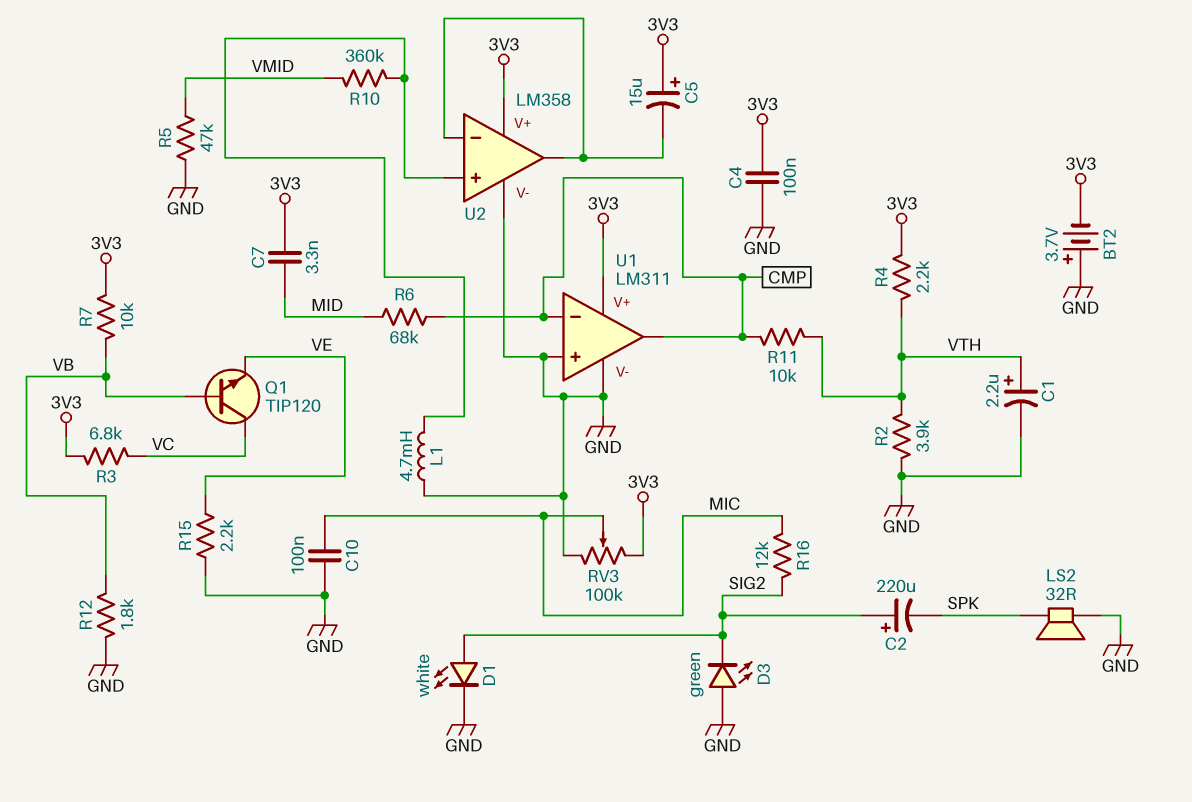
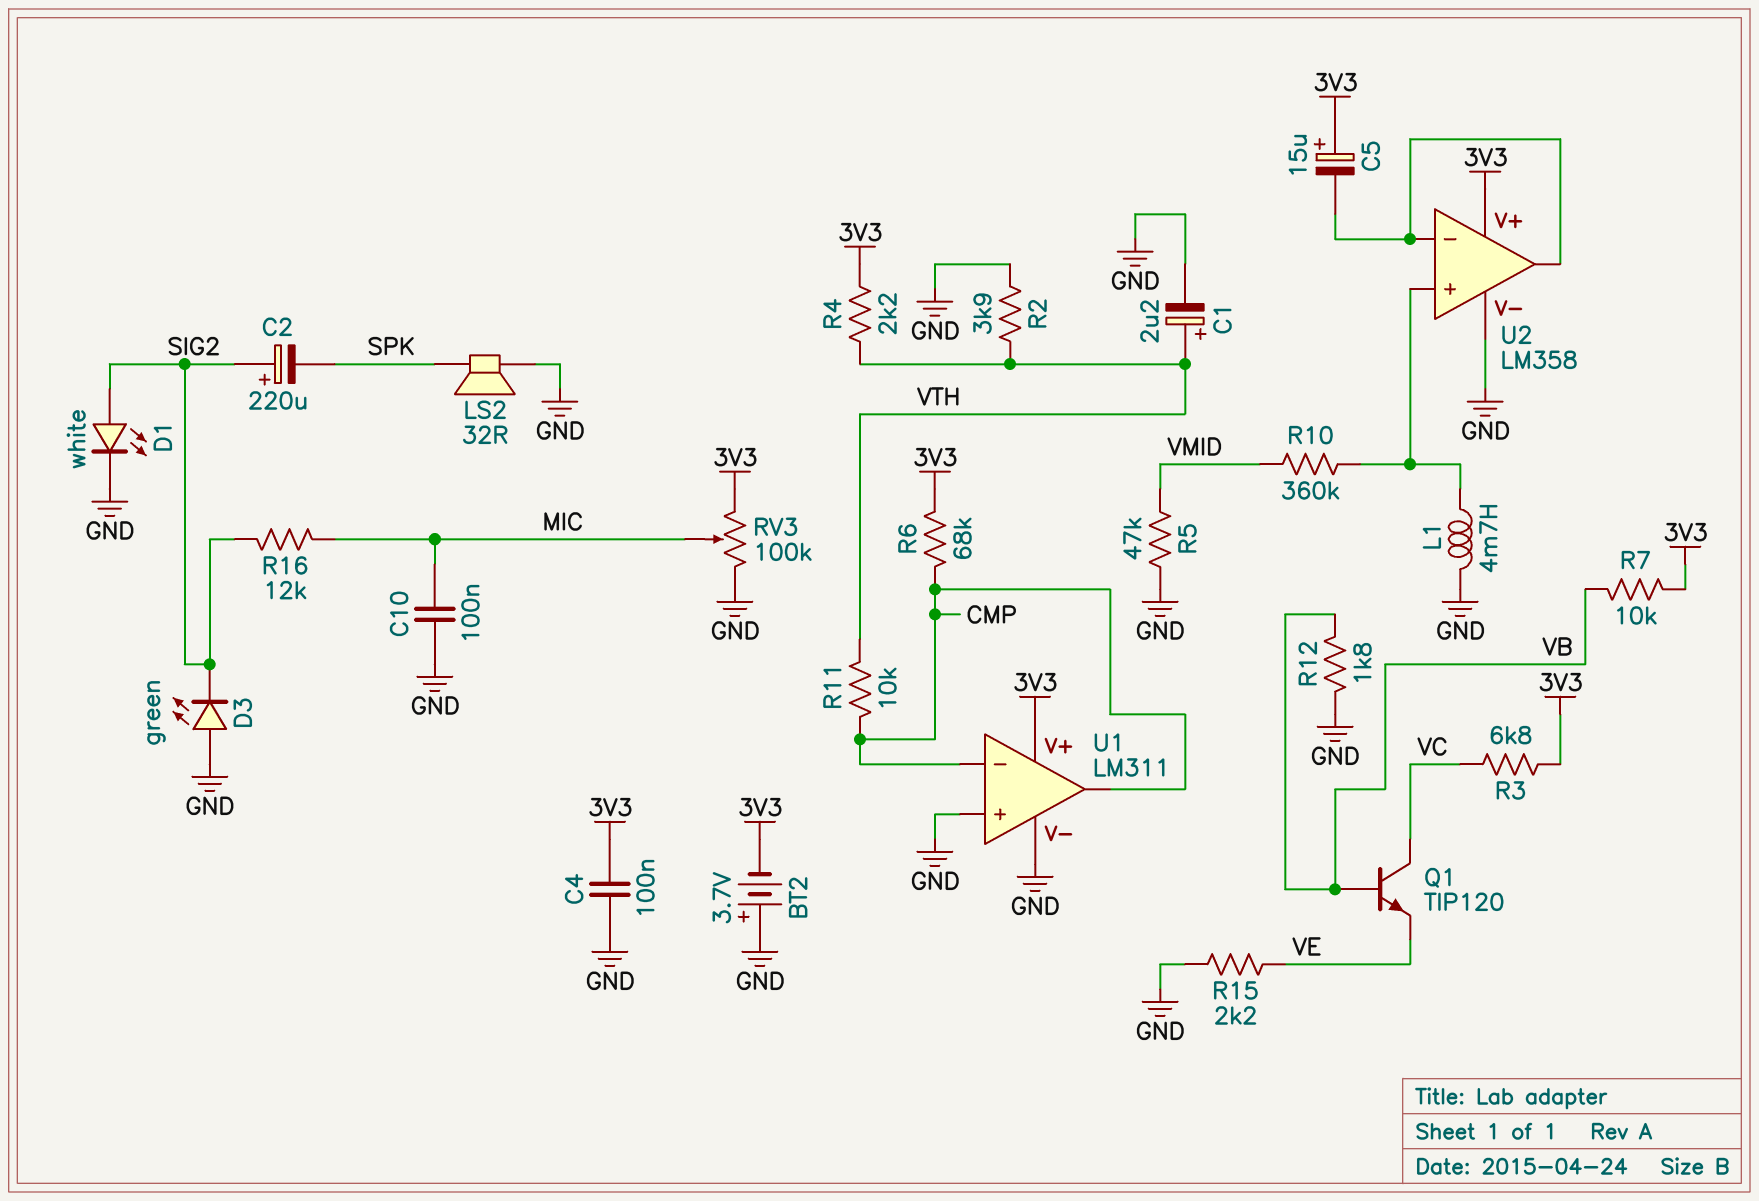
C7: 3.3nF (3V3, MID) -> none
R6: 68k (CMP, MID) -> 68k (3V3, CMP)

